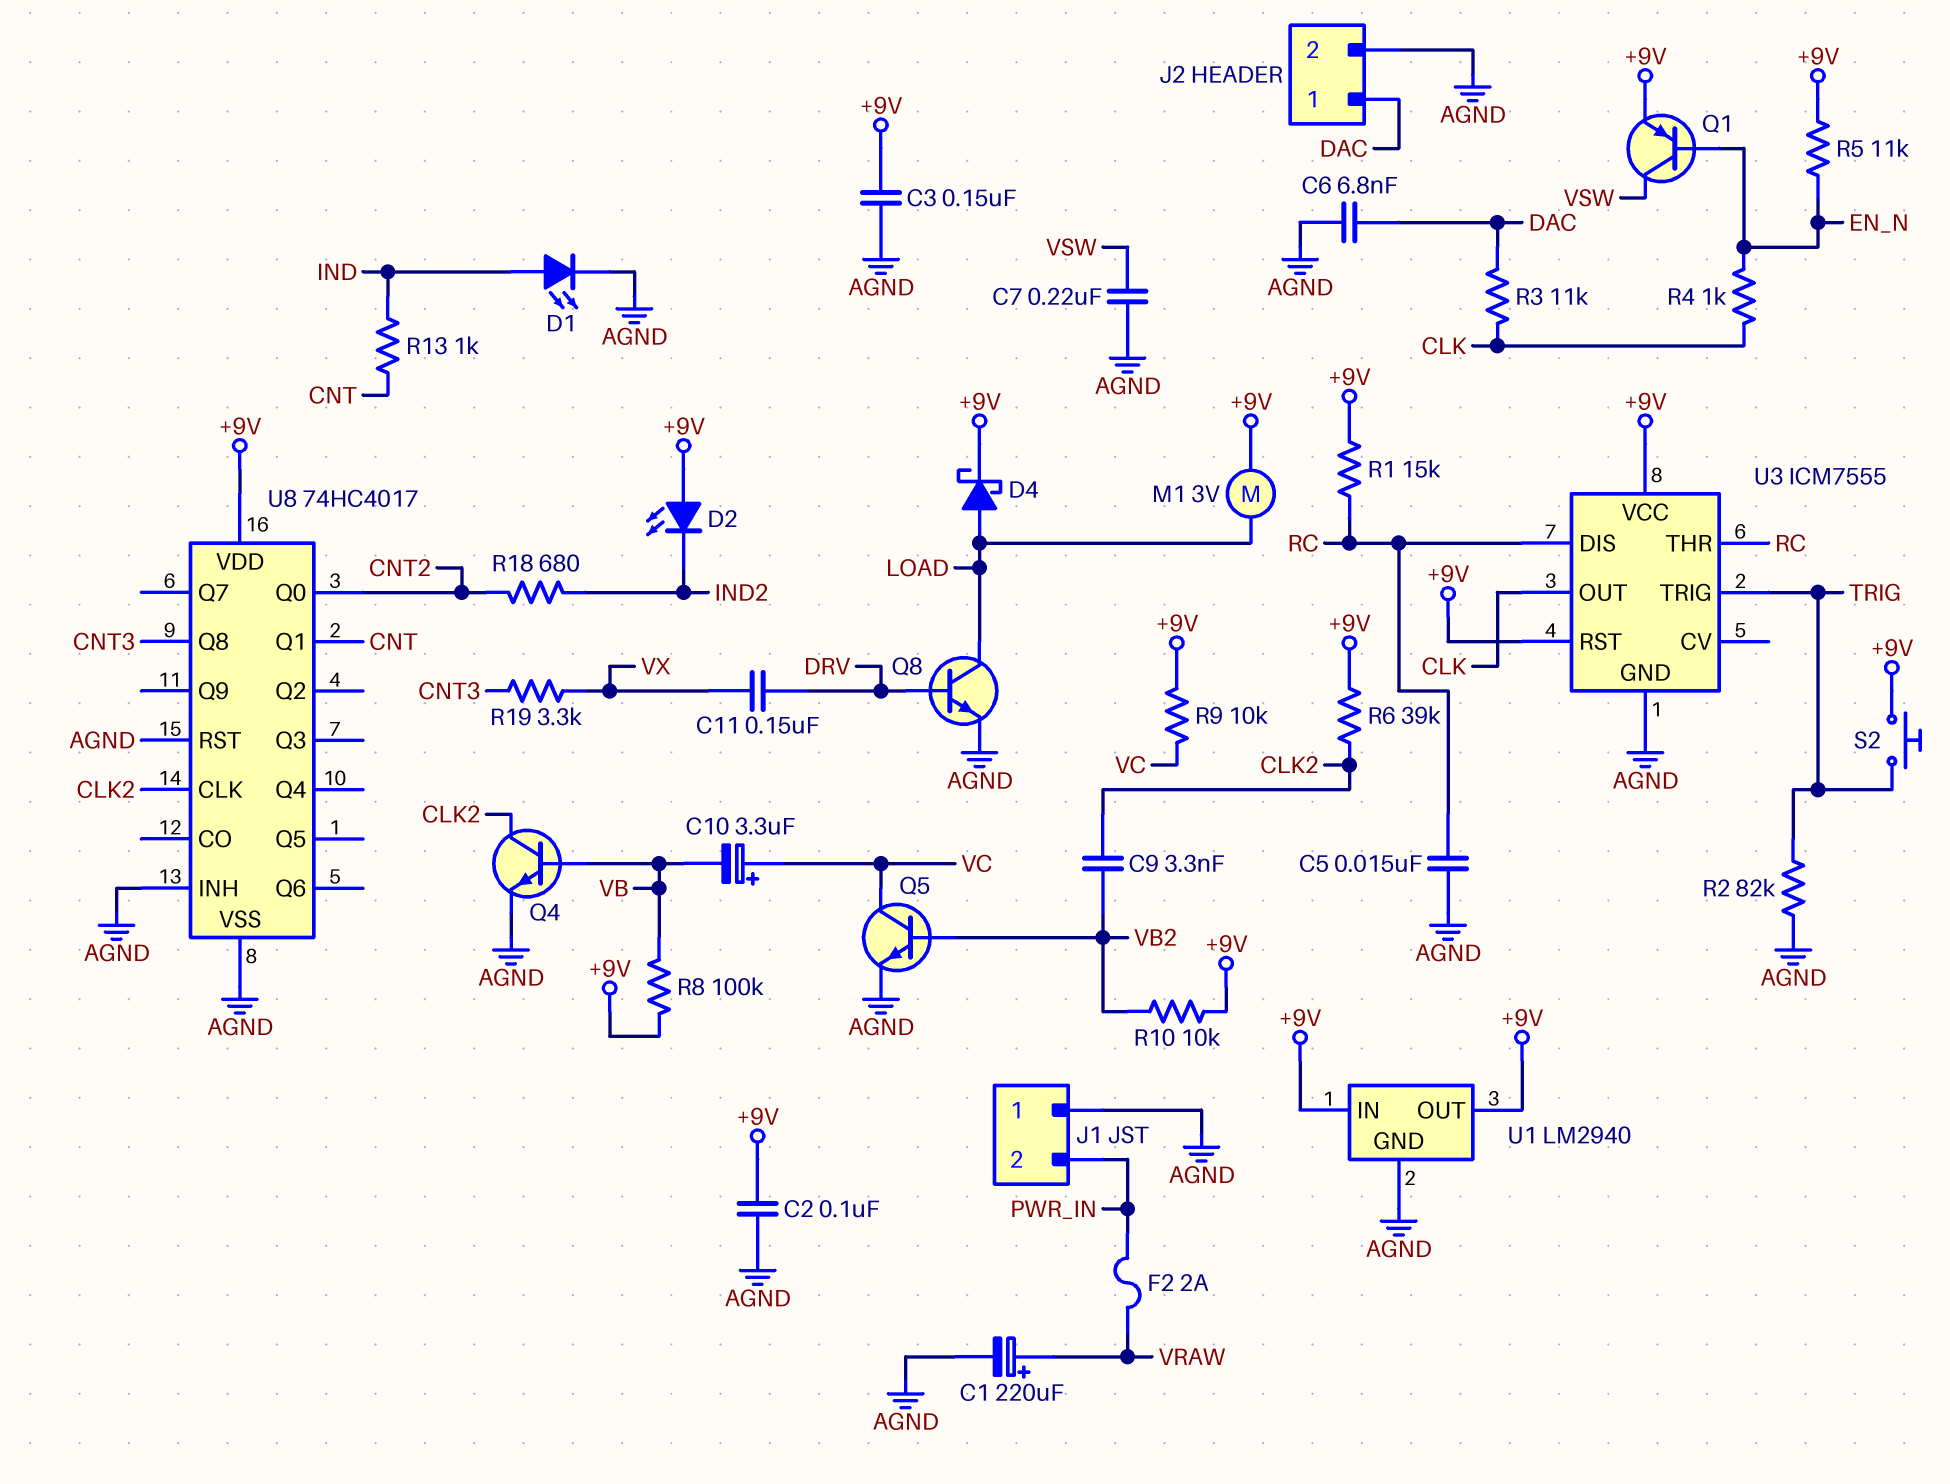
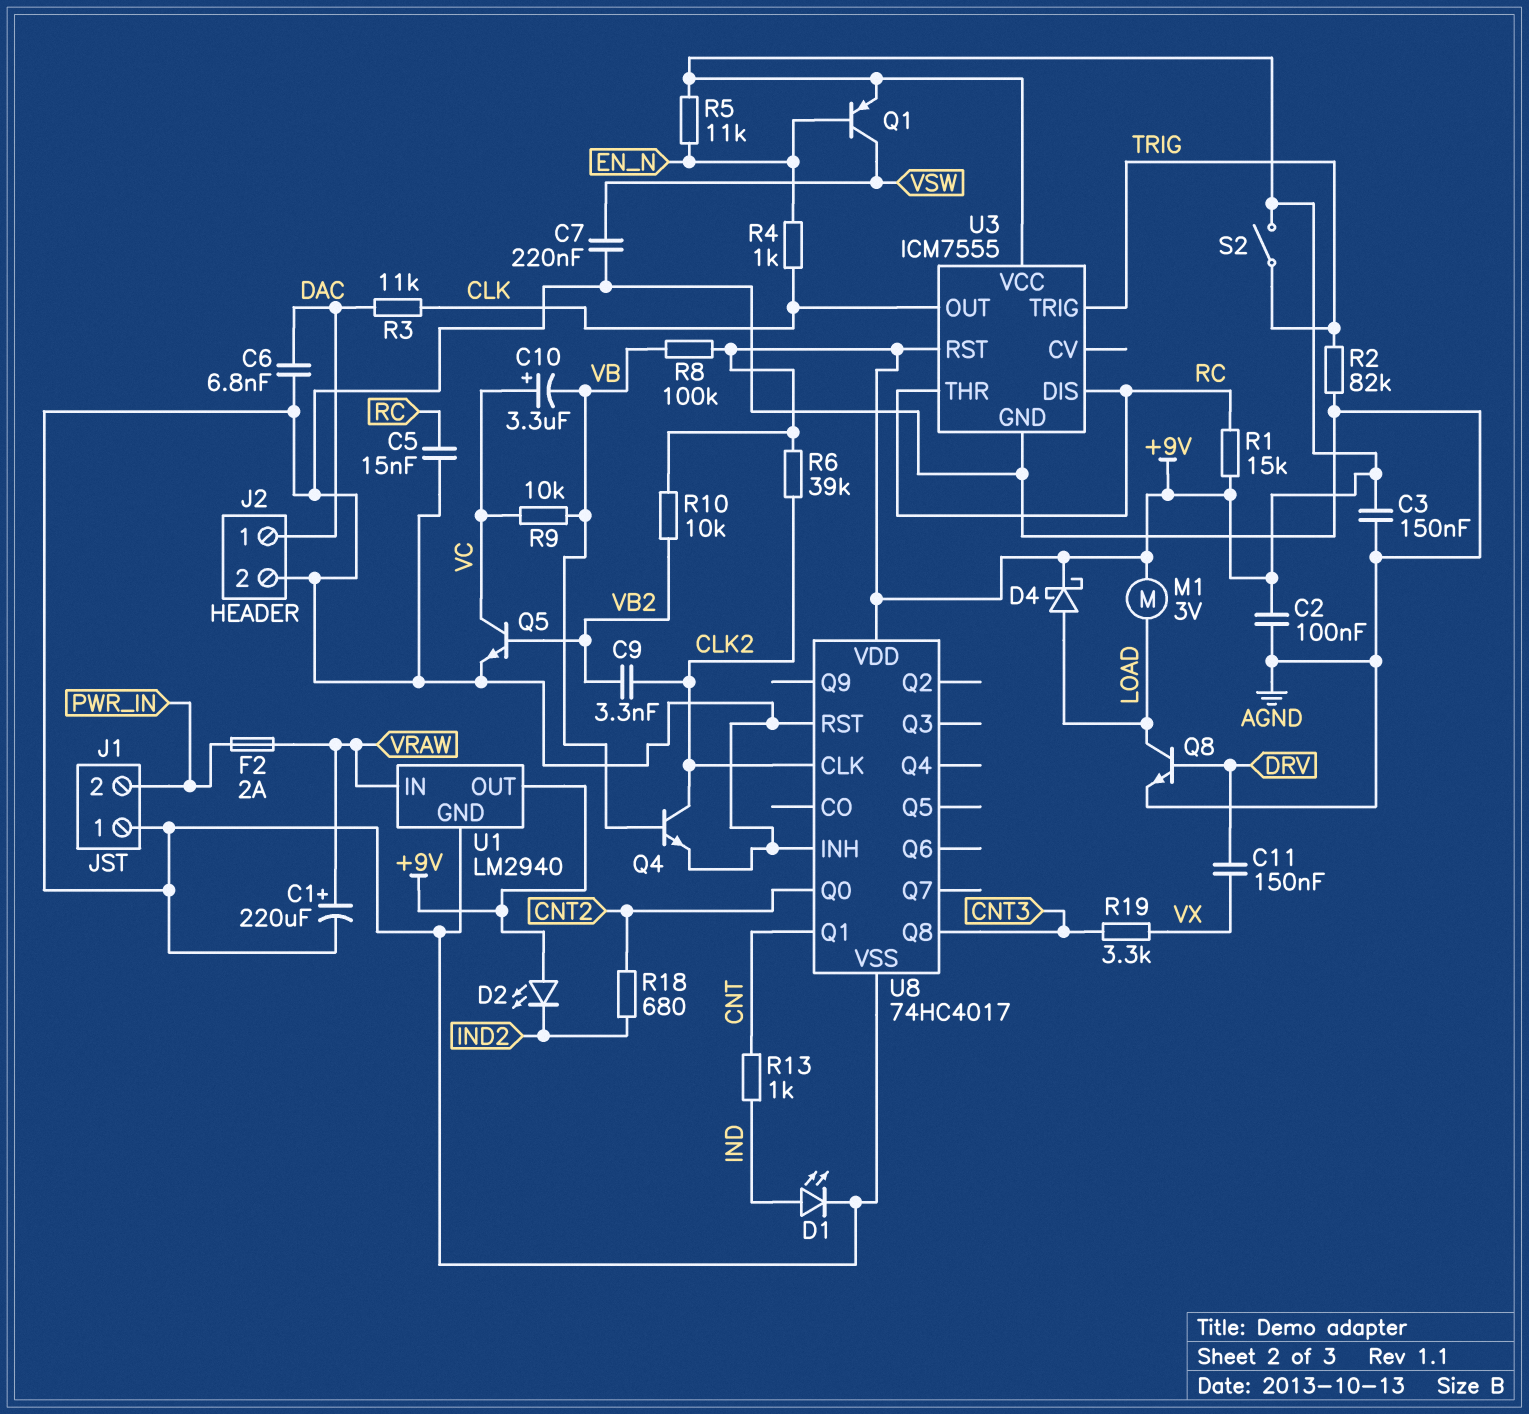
R9: 10k (+9V, VC) -> 10k (VB, VC)
S2: button (+9V, TRIG) -> switch (+9V, TRIG)
U1 pin IN: +9V -> VRAW

